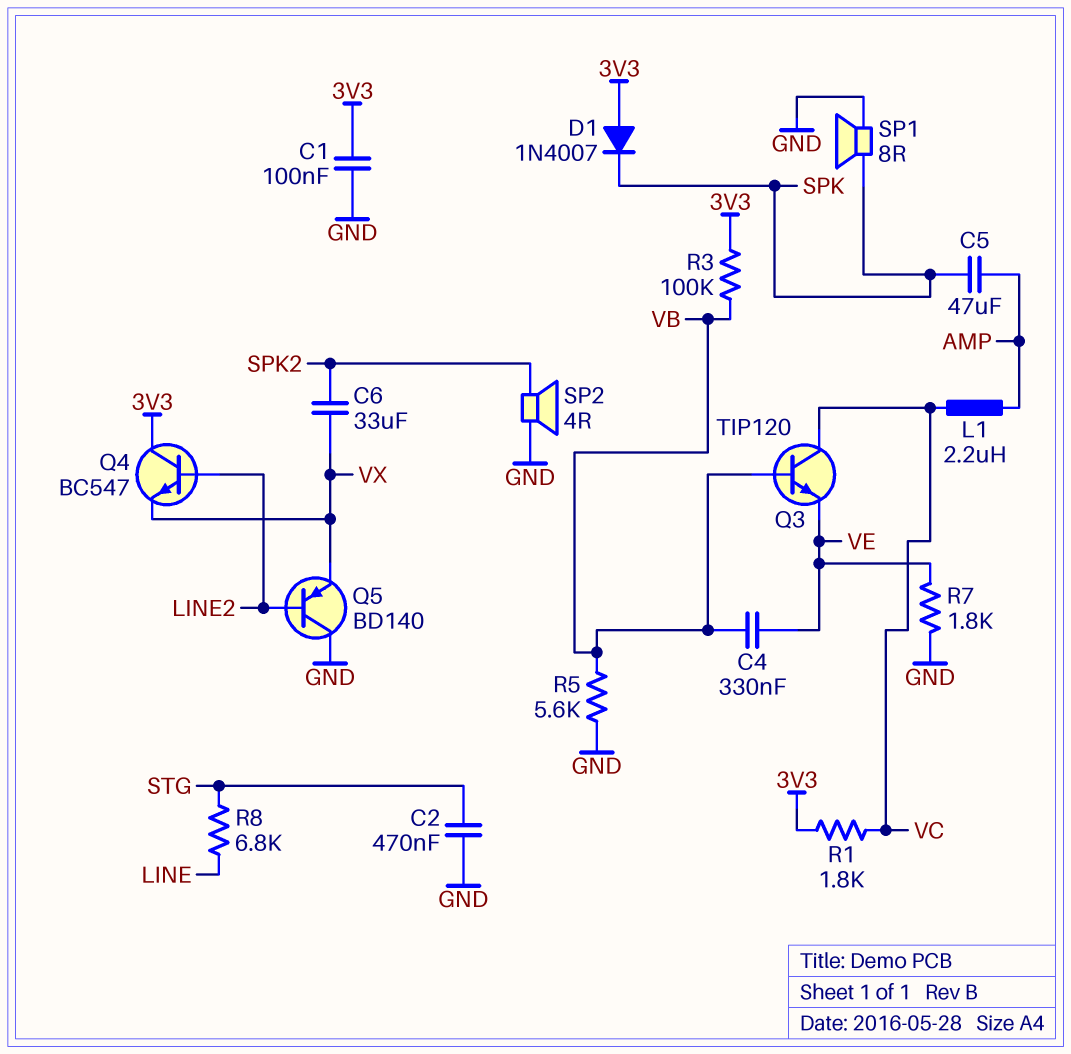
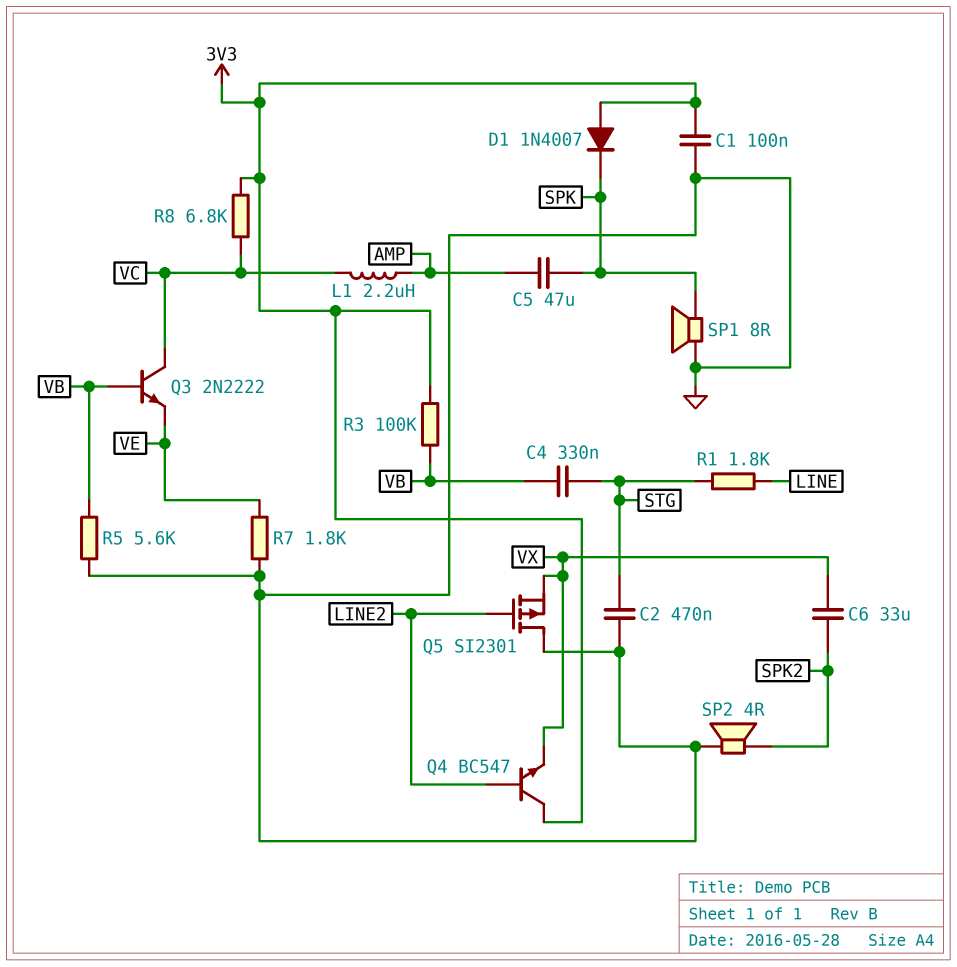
C4: 330nF (VB, VE) -> 330nF (STG, VB)
Q3: NPN TIP120 (B VB, C VC, E VE) -> NPN 2N2222 (B VB, C VC, E VE)
Q5: PNP BD140 (B LINE2, C GND, E VX) -> PMOS SI2301 (G LINE2, D GND, S VX)
R1: 1.8k (3V3, VC) -> 1.8k (LINE, STG)
R8: 6.8k (LINE, STG) -> 6.8k (3V3, VC)

